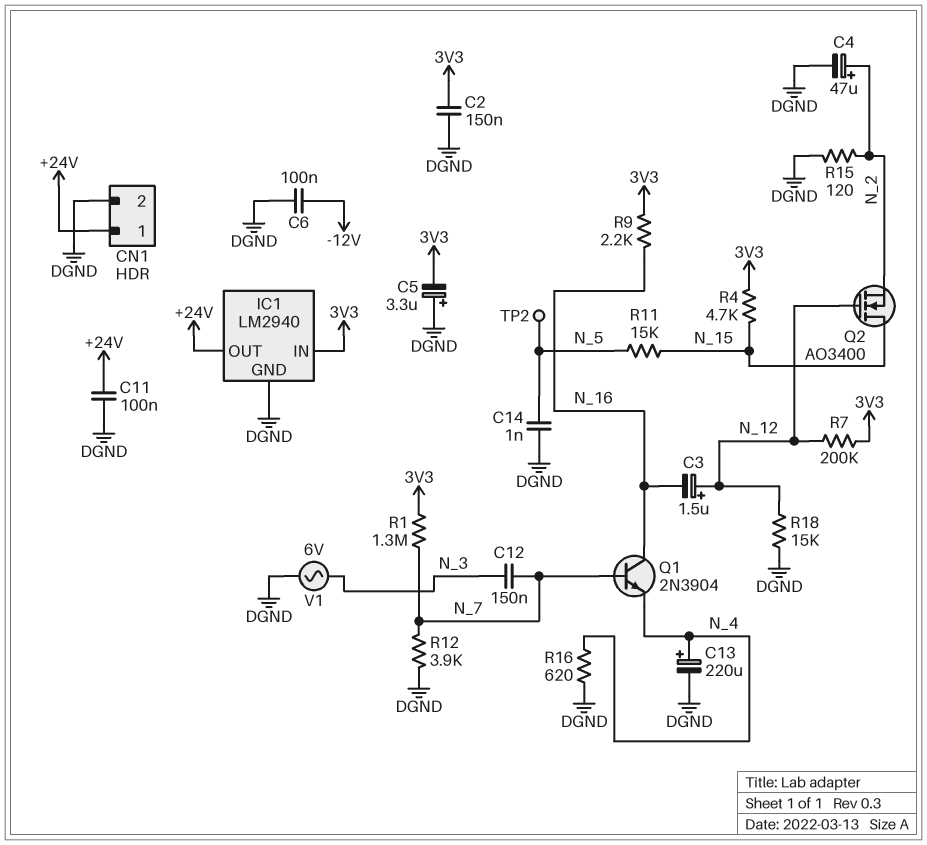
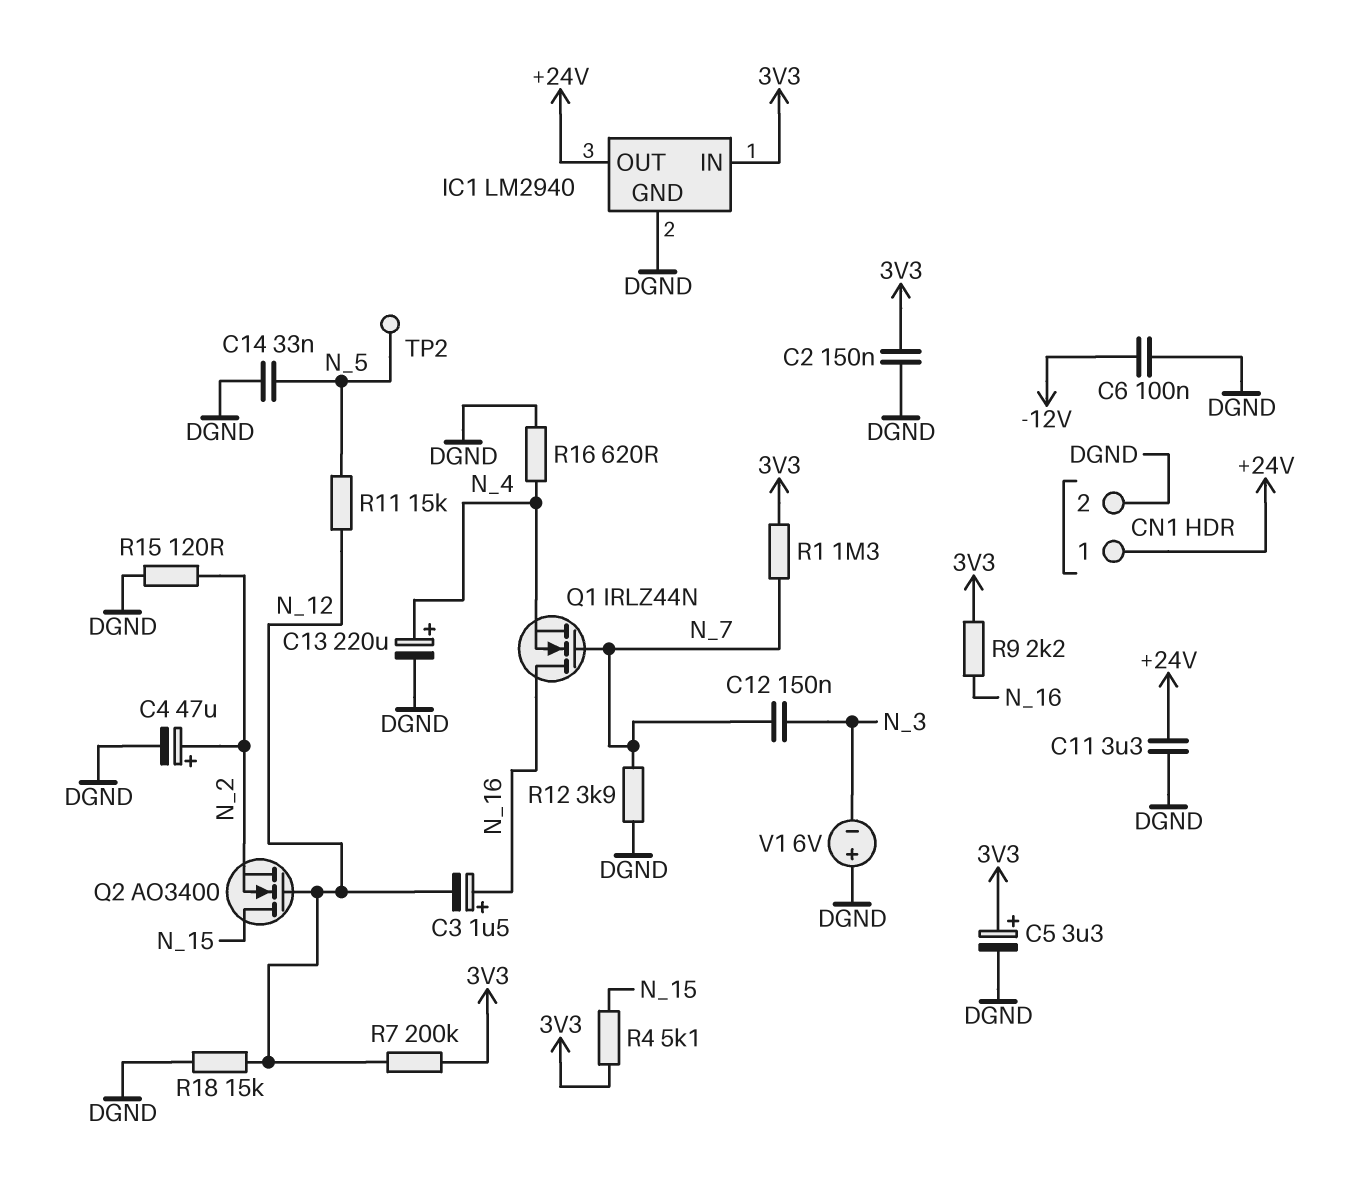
C3: 1.5uF (plus N_12, minus N_16) -> 1.5uF (plus N_16, minus N_12)
C5: 3.3uF (plus DGND, minus 3V3) -> 3.3uF (plus 3V3, minus DGND)
C11: 100nF (+24V, DGND) -> 3.3uF (+24V, DGND)
C14: 1nF (DGND, N_5) -> 33nF (DGND, N_5)
Q1: NPN 2N3904 (B N_7, C N_16, E N_4) -> NMOS IRLZ44N (G N_7, D N_16, S N_4)
R4: 4.7k (3V3, N_15) -> 5.1k (3V3, N_15)
R11: 15k (N_5, N_15) -> 15k (N_5, N_12)
V1: AC 6V (DGND, N_3) -> 6V (plus DGND, minus N_3)

